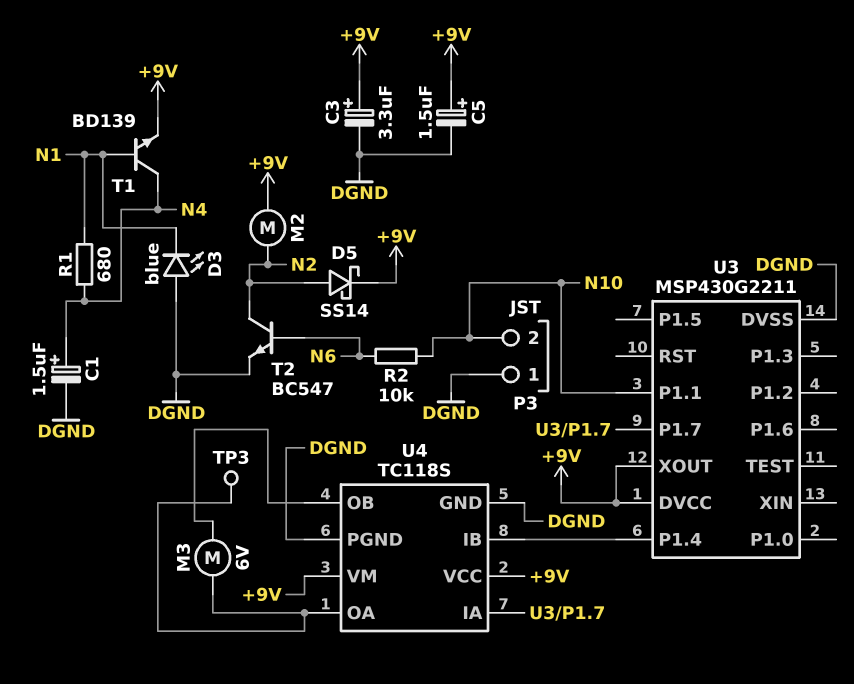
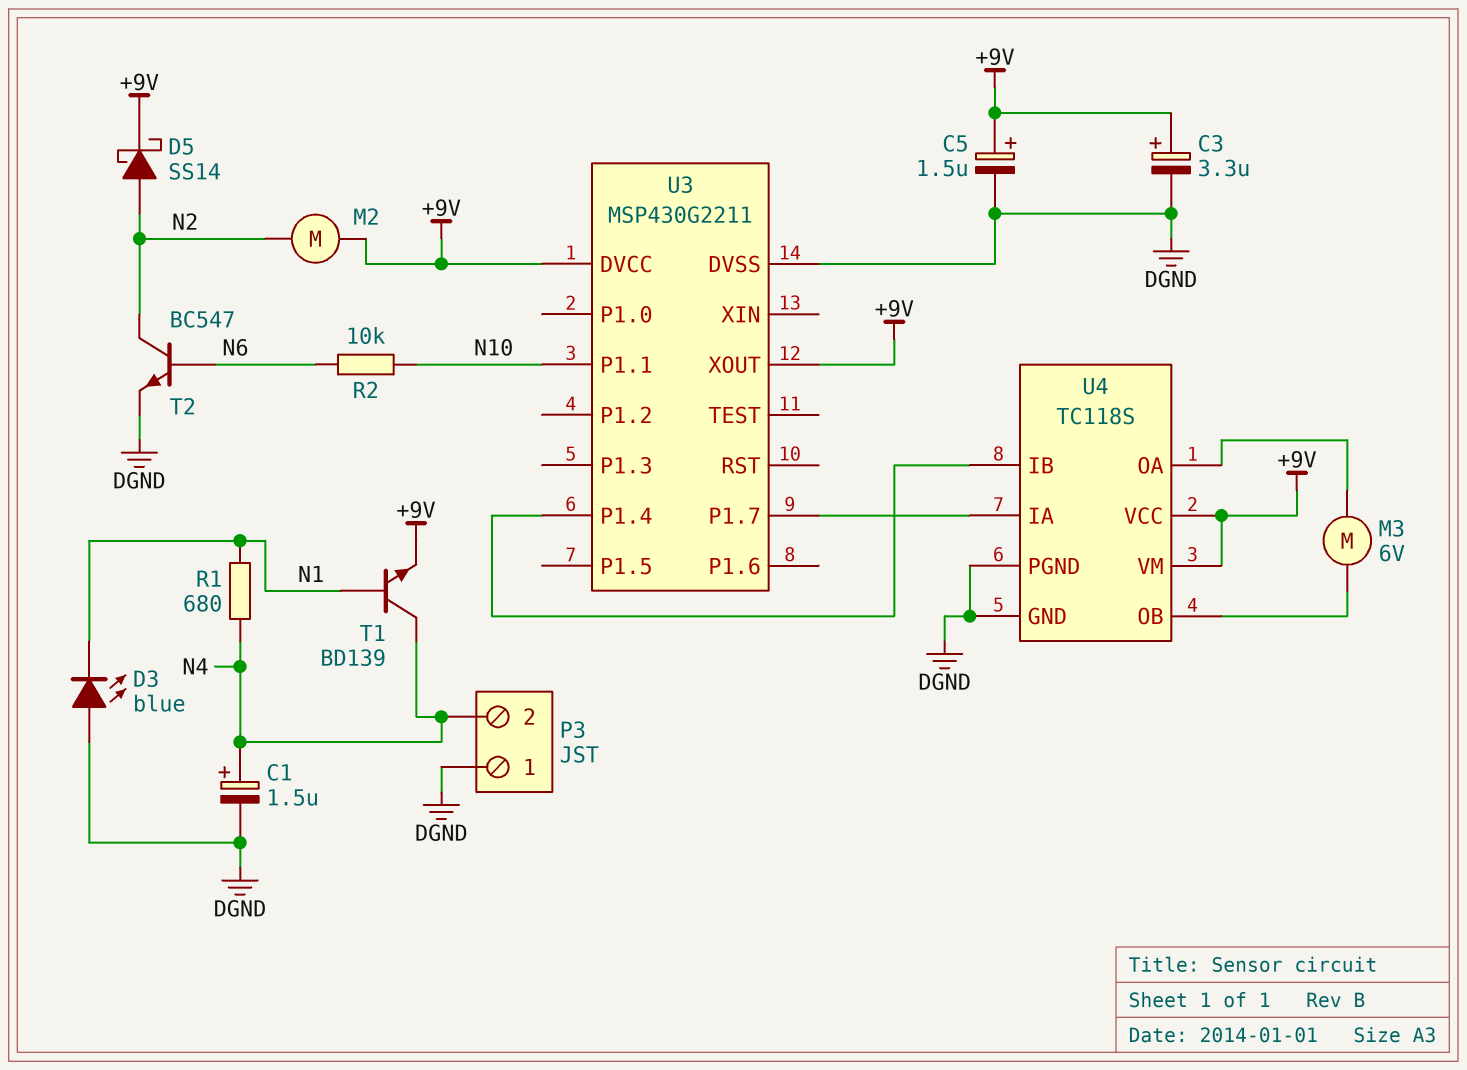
P3 pin 2: N10 -> N4
TP3: test point (U4/OA) -> none

